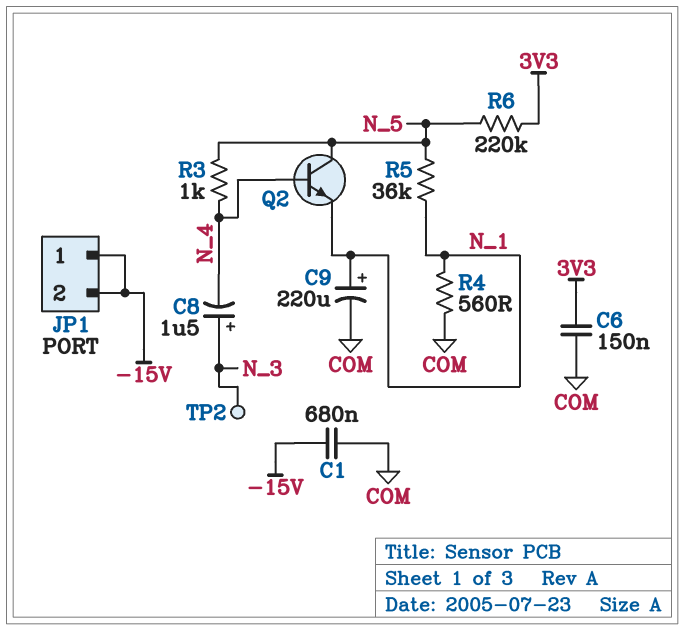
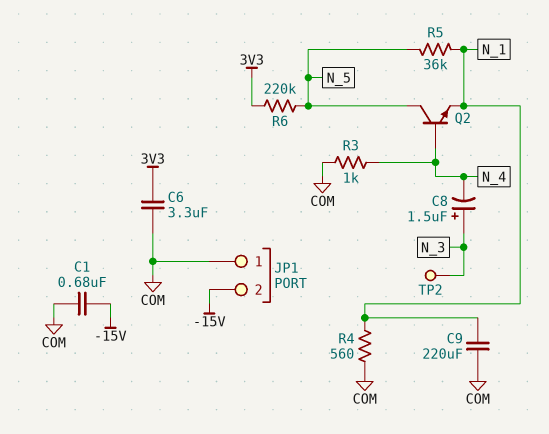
C6: 150nF (3V3, COM) -> 3.3uF (3V3, COM)
C9: 220uF (plus N_1, minus COM) -> 220uF (COM, N_1)
JP1 pin 1: -15V -> COM
R3: 1k (N_4, N_5) -> 1k (COM, N_4)

